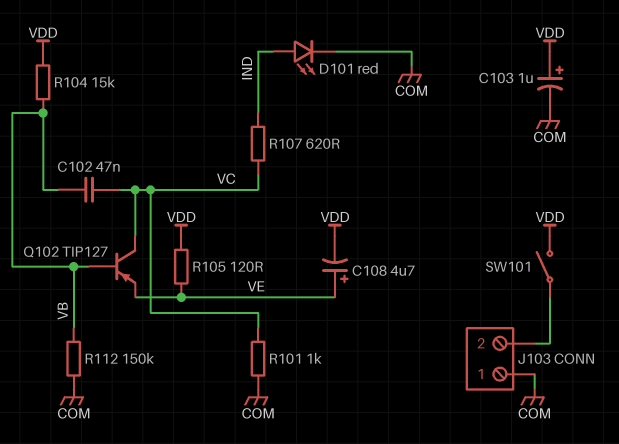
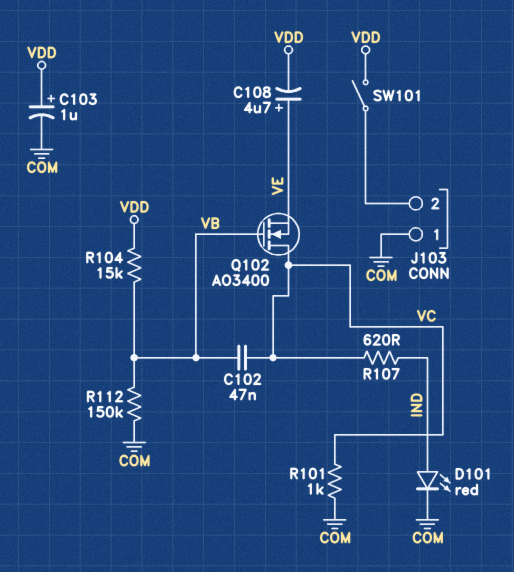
Q102: PNP TIP127 (B VB, C VC, E VE) -> NMOS AO3400 (G VB, D VC, S VE)
R105: 120 (VDD, VE) -> none

